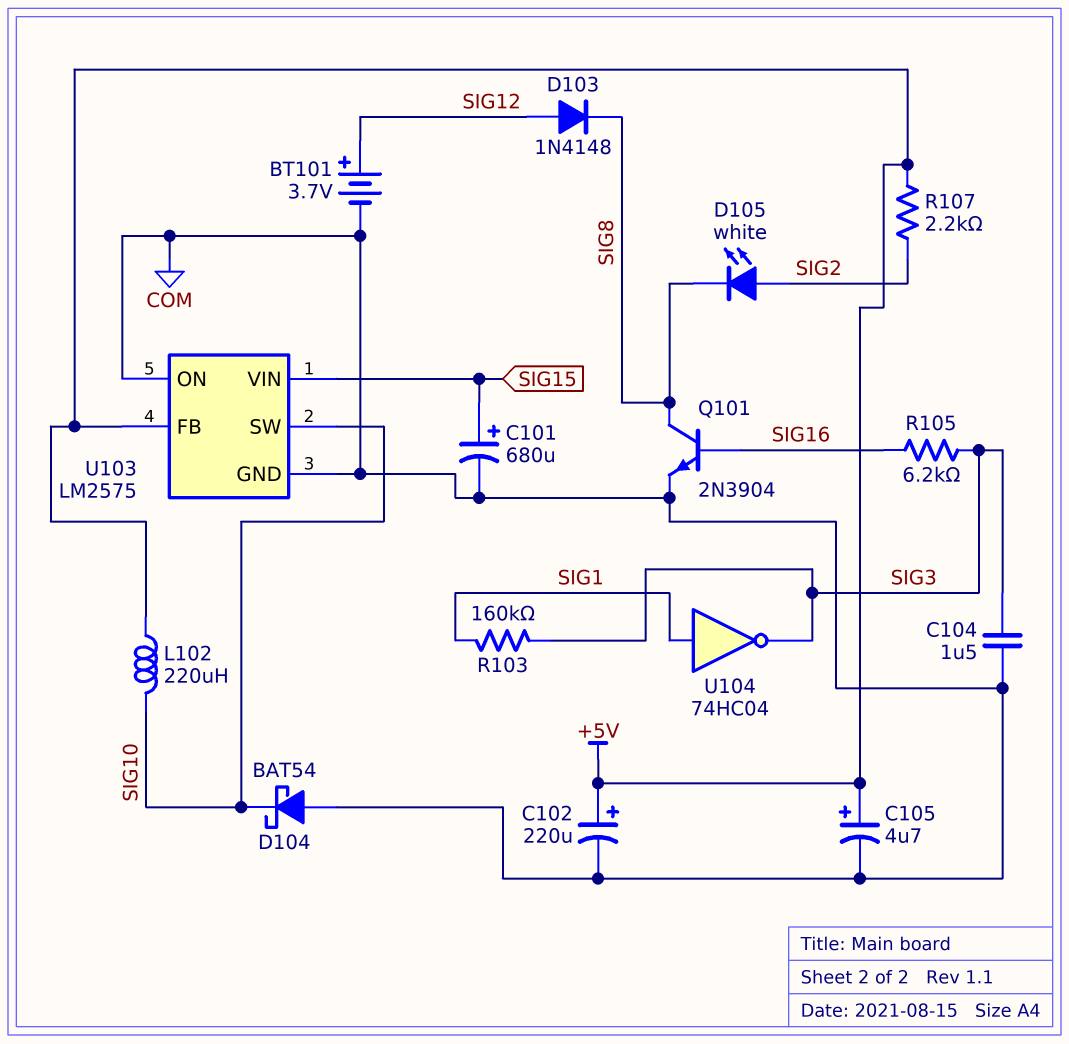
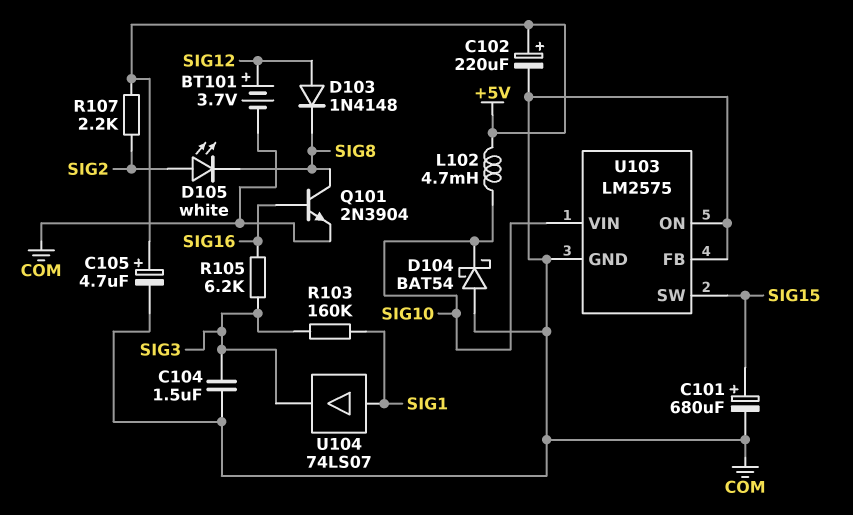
L102: 220uH (+5V, SIG10) -> 4.7mH (+5V, SIG10)
U103 pin FB: +5V -> COM
U103 pin SW: SIG10 -> SIG15
U103 pin VIN: SIG15 -> SIG10
U104: NOT 74HC04 (in SIG1, out SIG3) -> buffer 74LS07 (in SIG1, out SIG3)

